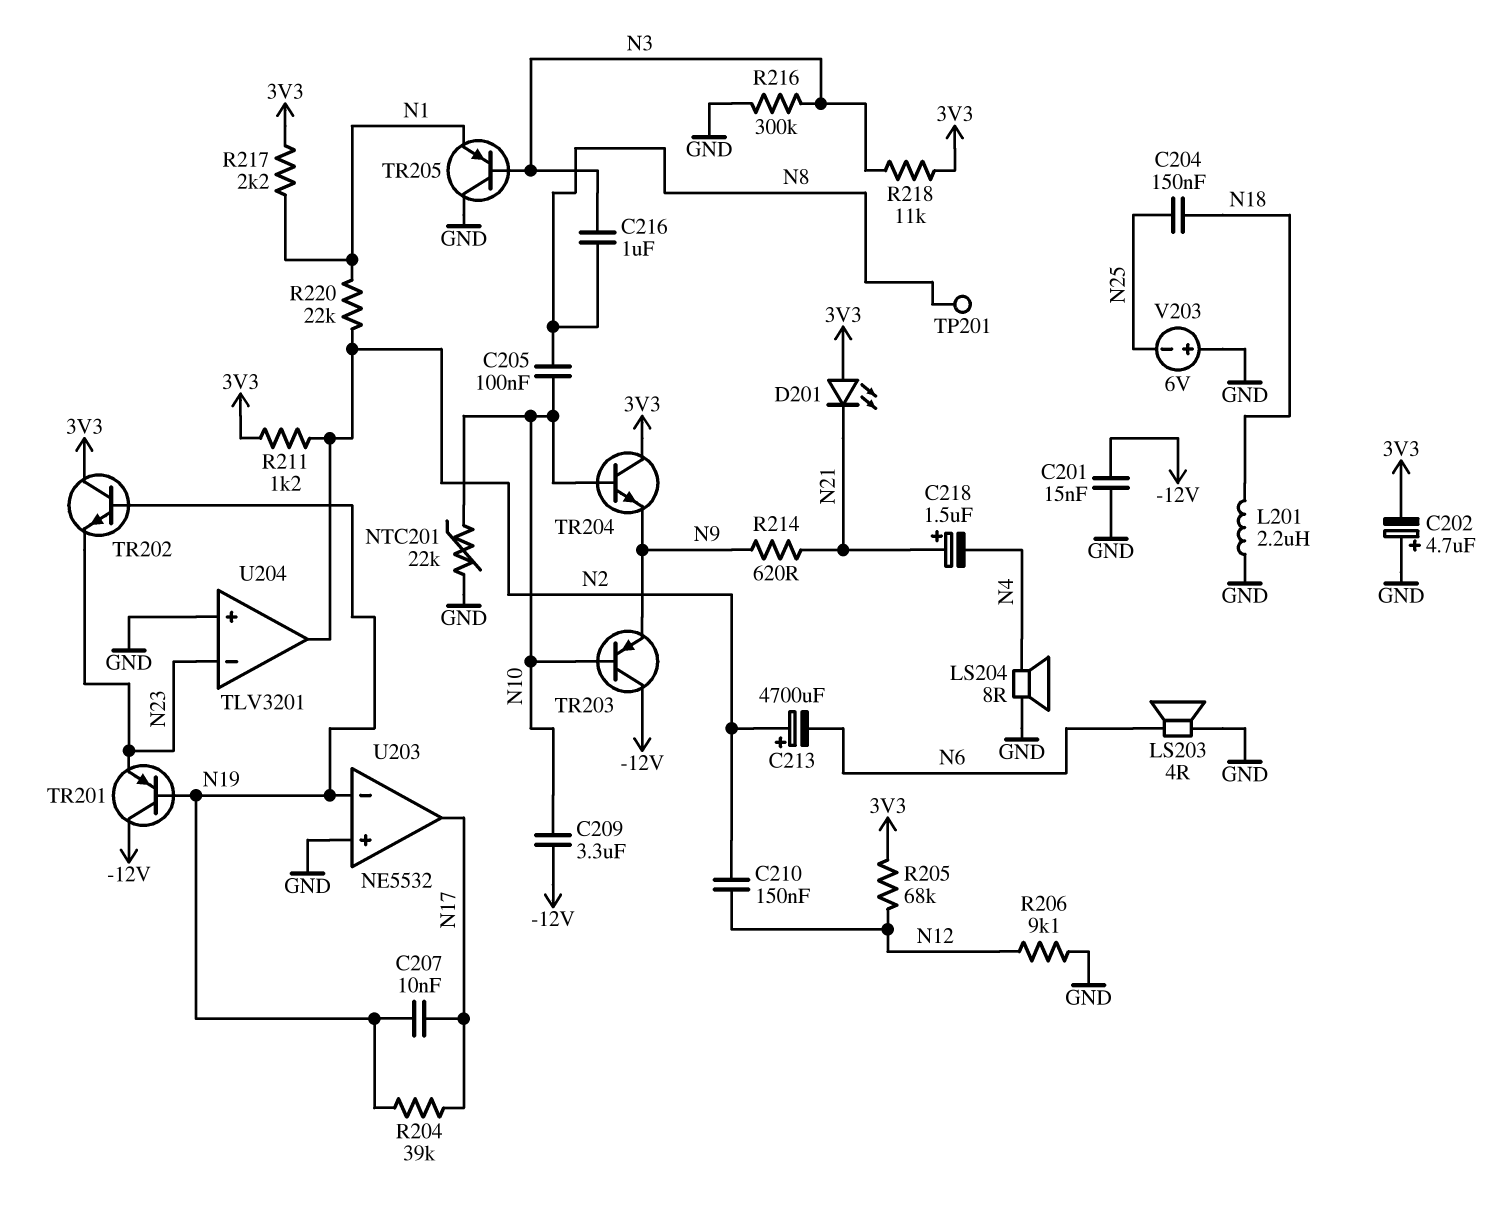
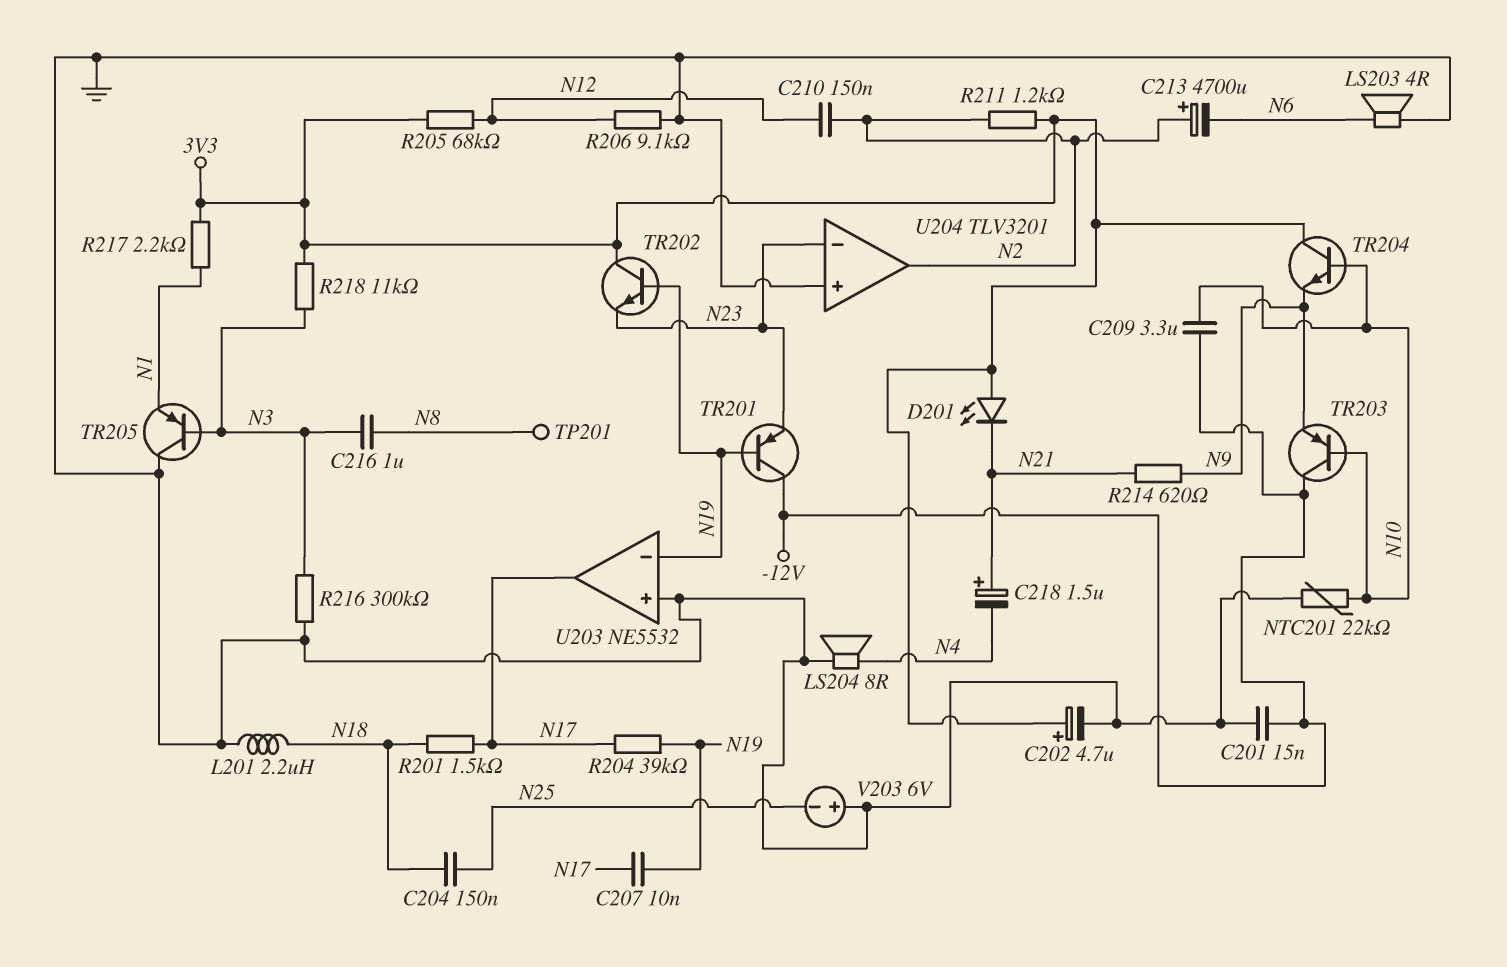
C202: 4.7uF (plus GND, minus 3V3) -> 4.7uF (plus 3V3, minus GND)
C205: 100nF (N8, N10) -> none
R201: none -> 1.5k (N17, N18)
R220: 22k (N1, N2) -> none

